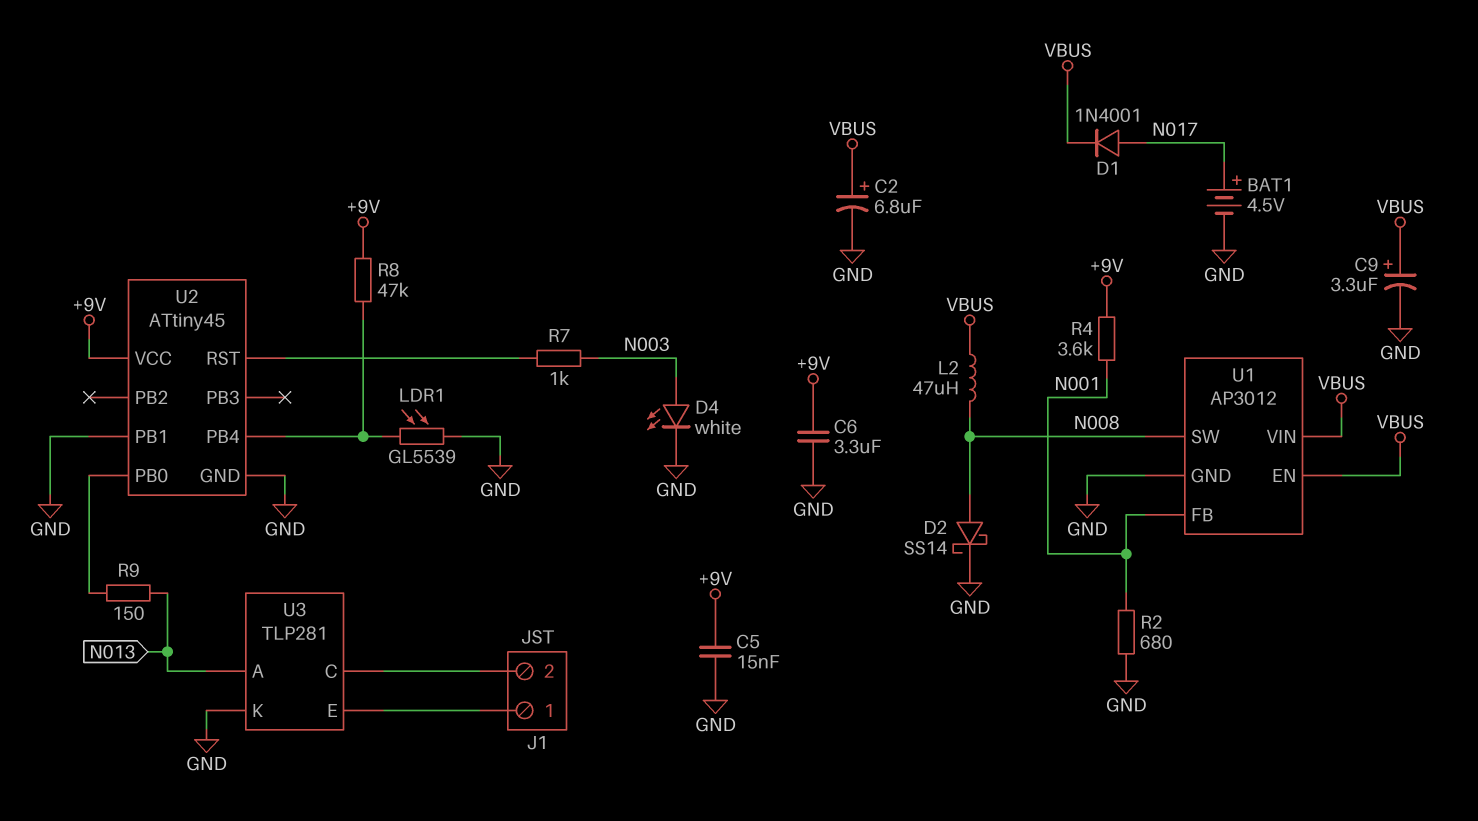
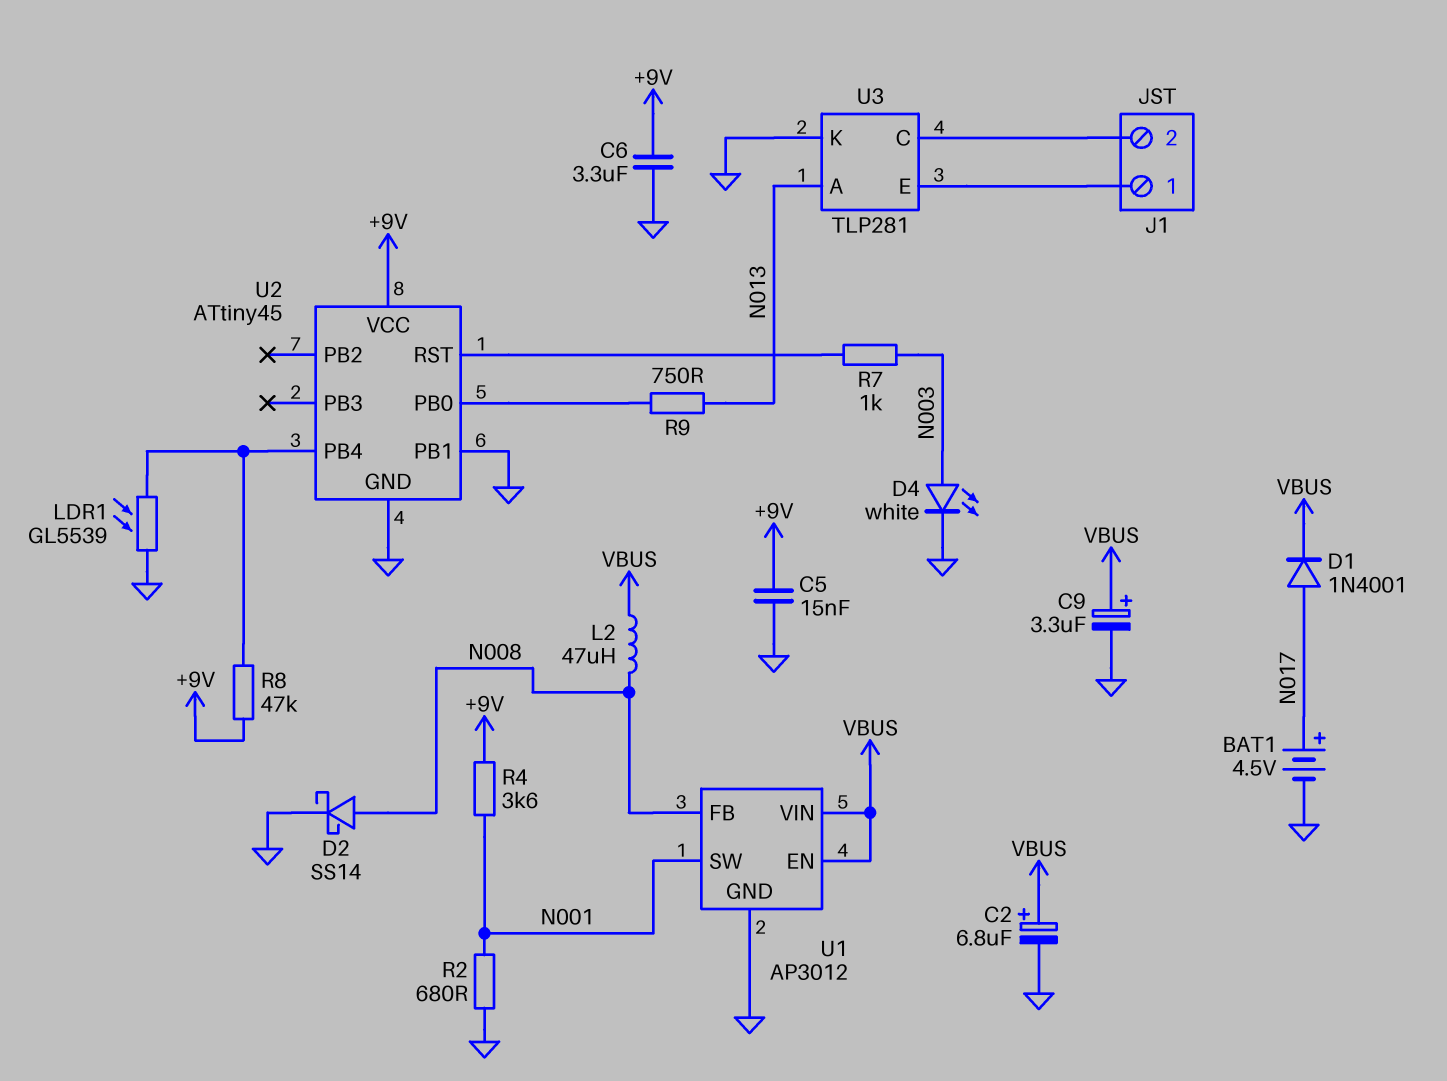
R9: 150 (N013, U2/PB0) -> 750 (N013, U2/PB0)
U1 pin FB: N001 -> N008
U1 pin SW: N008 -> N001

